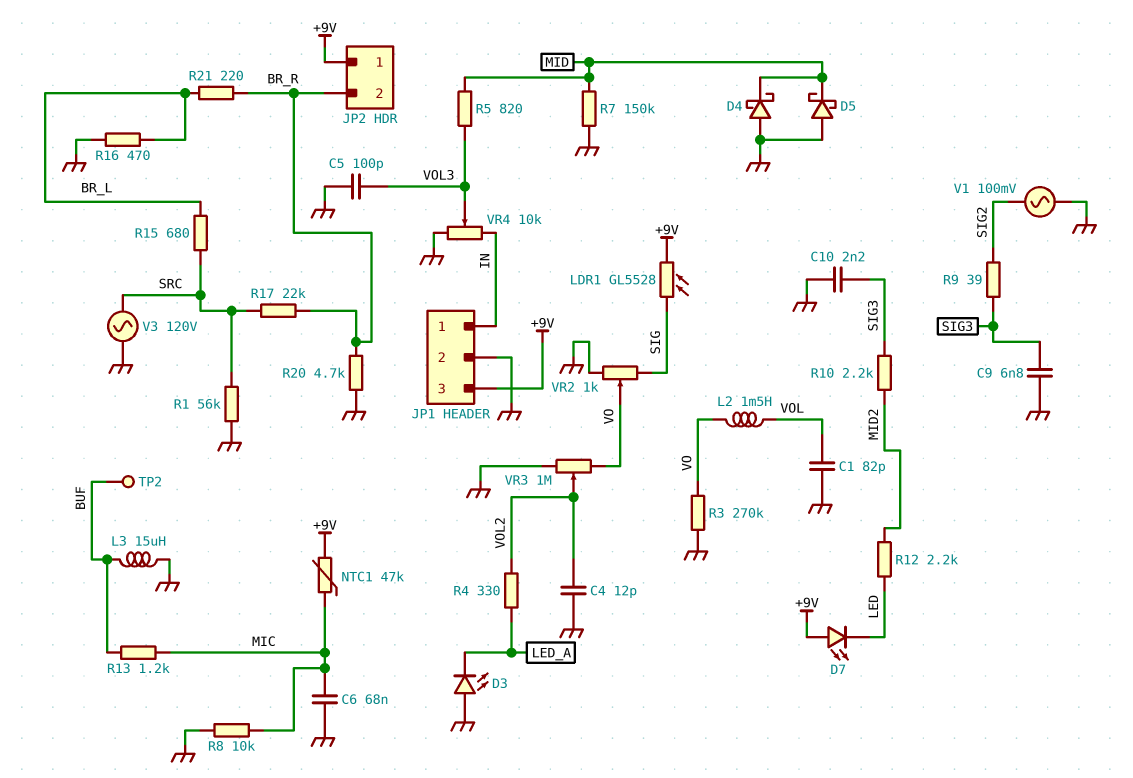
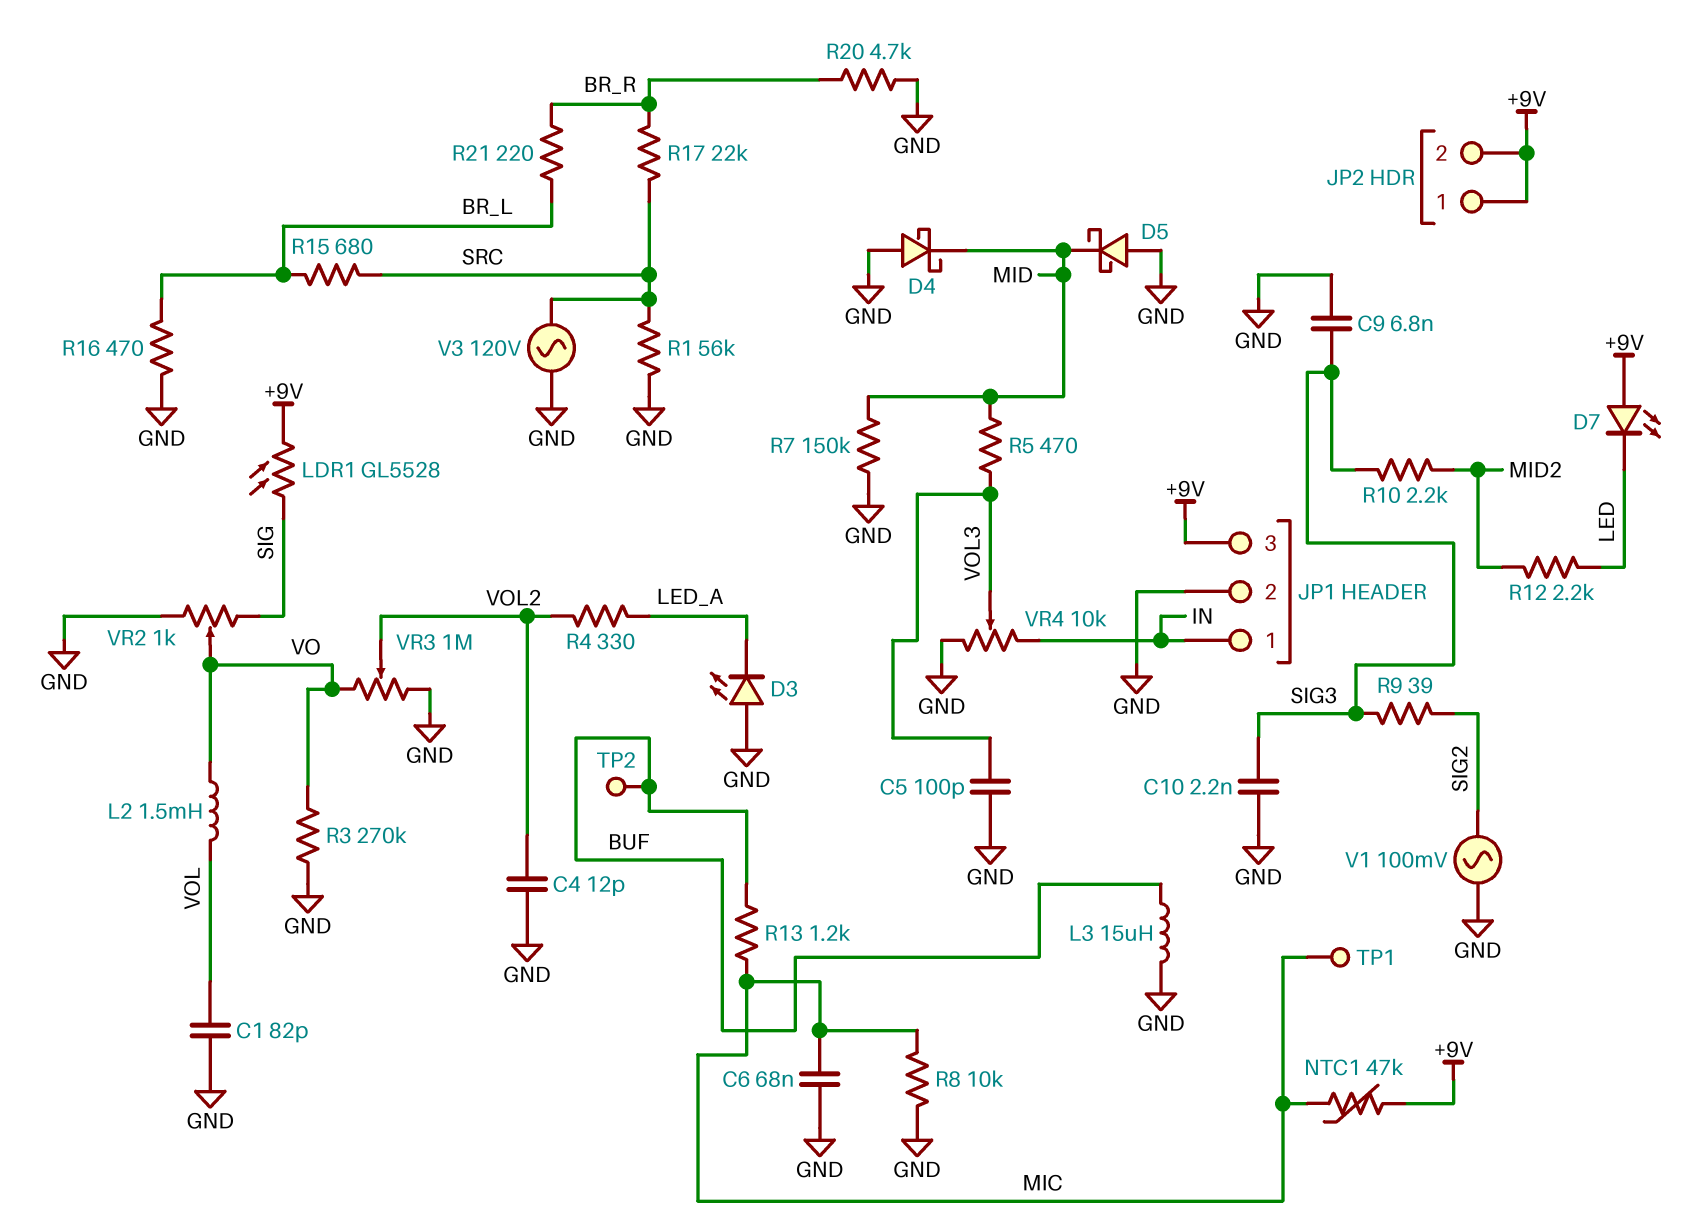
JP2 pin 2: BR_R -> +9V
R5: 820 (MID, VOL3) -> 470 (MID, VOL3)
TP1: none -> test point (MIC)

